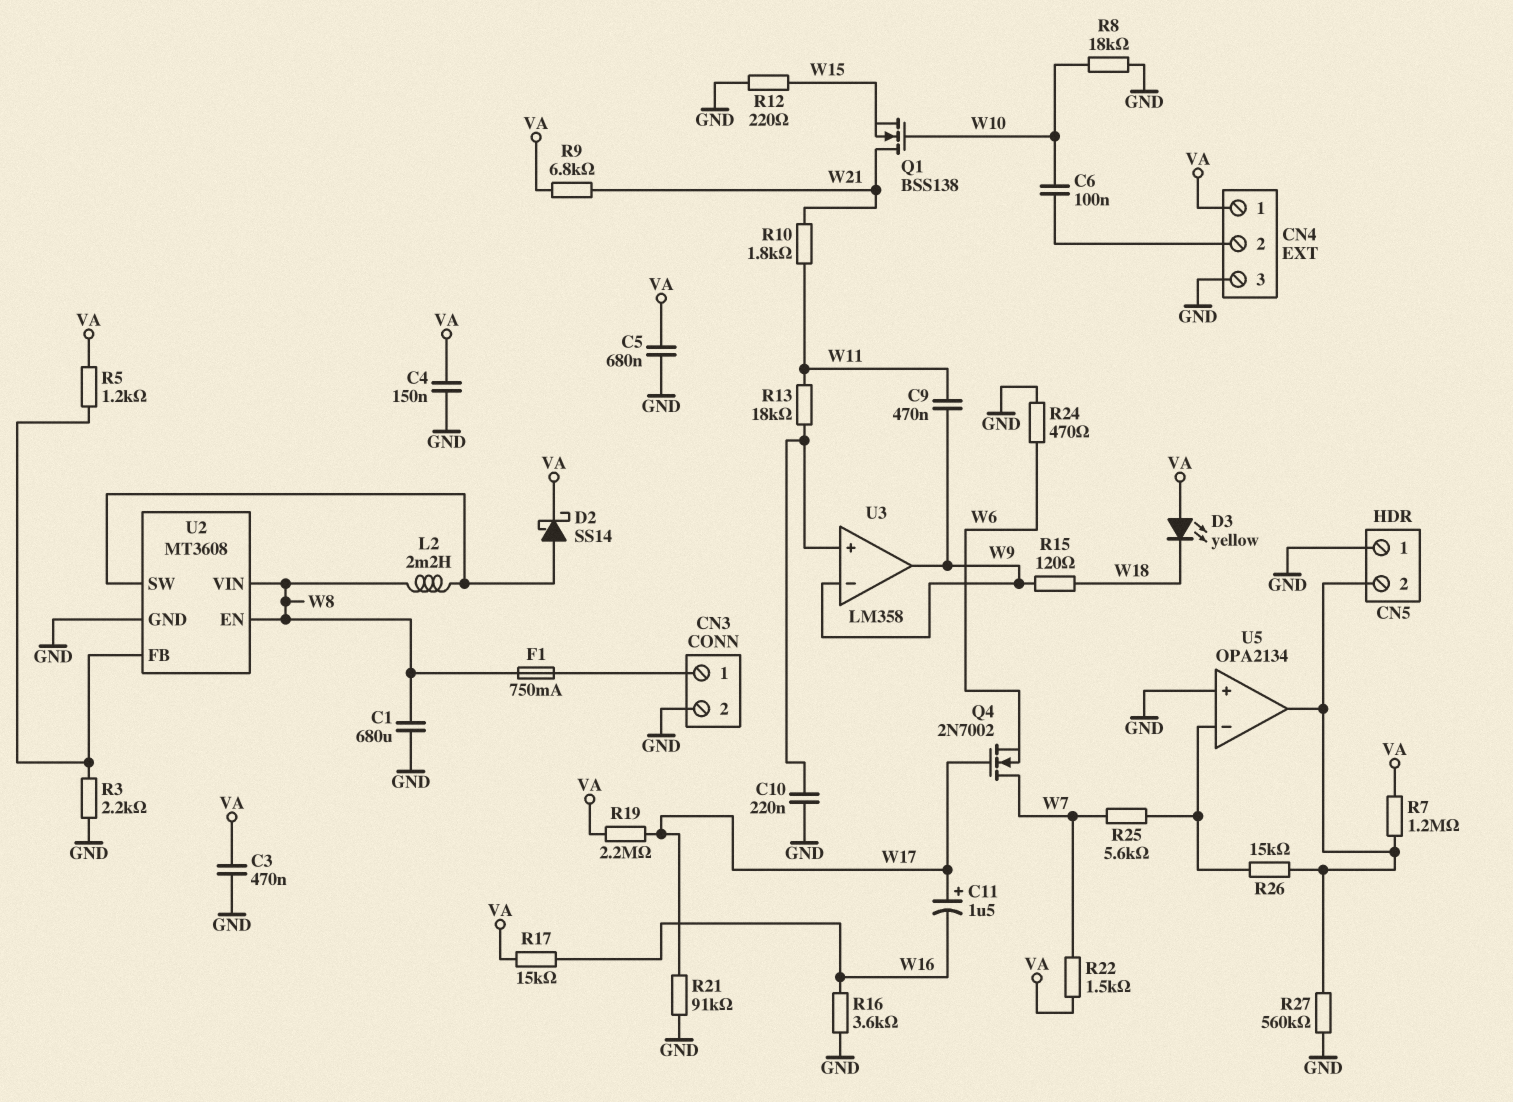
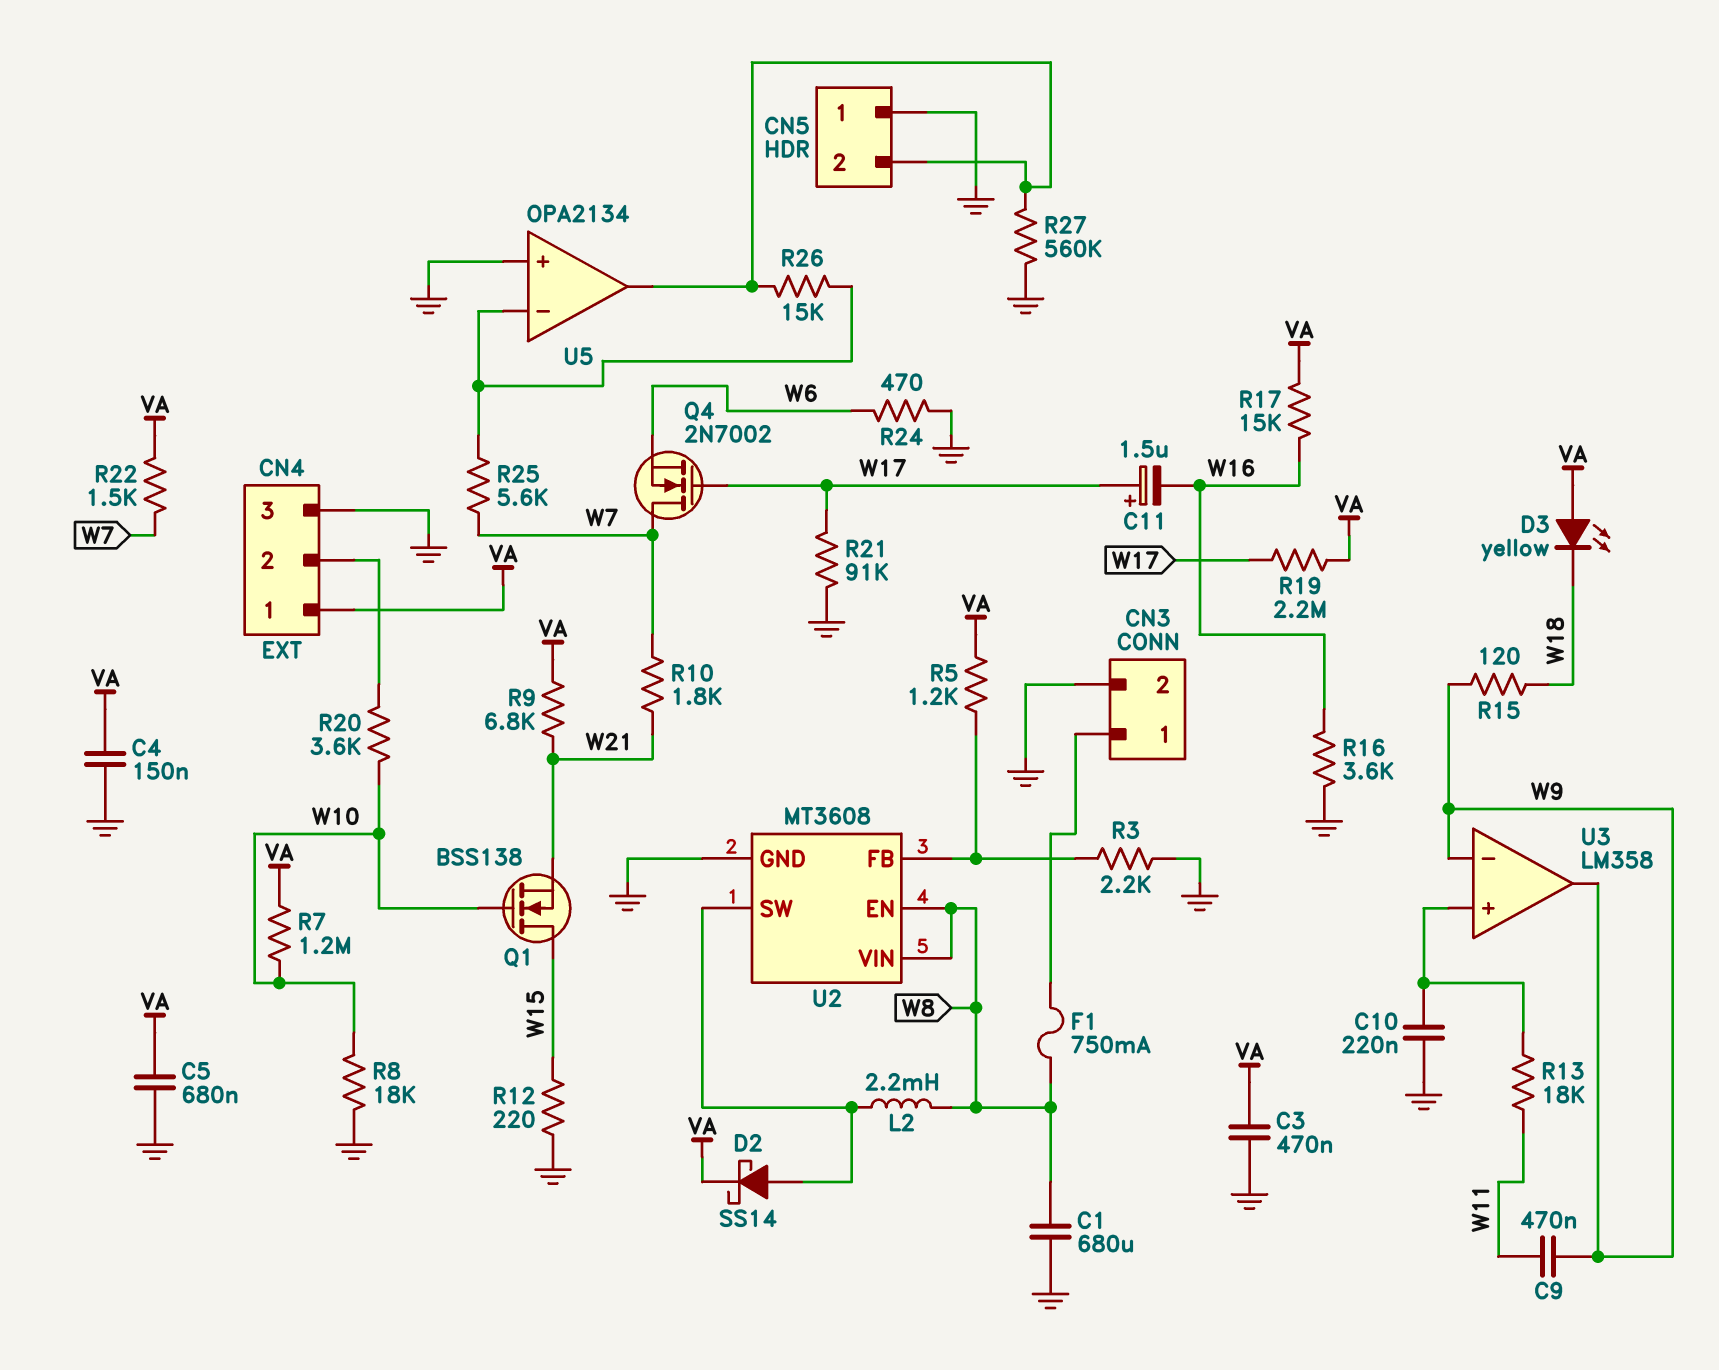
C6: 100nF (CN4/2, W10) -> none
Q1: NMOS BSS138 (G W10, D W21, S W15) -> NMOS BSS138 (G W10, D W15, S W21)
R7: 1.2M (CN5/2, VA) -> 1.2M (VA, W10)
R10: 1.8k (W11, W21) -> 1.8k (W7, W21)
R20: none -> 3.6k (CN4/2, W10)

